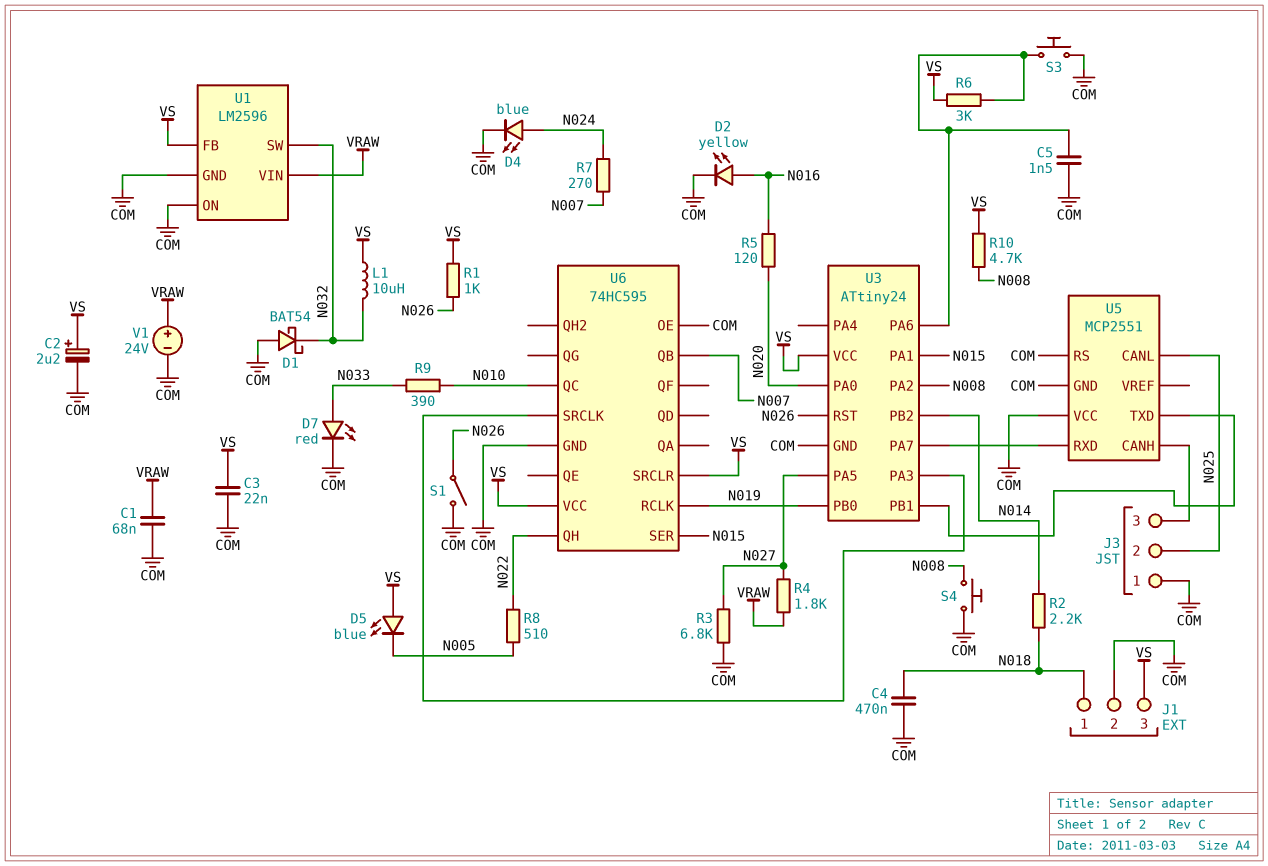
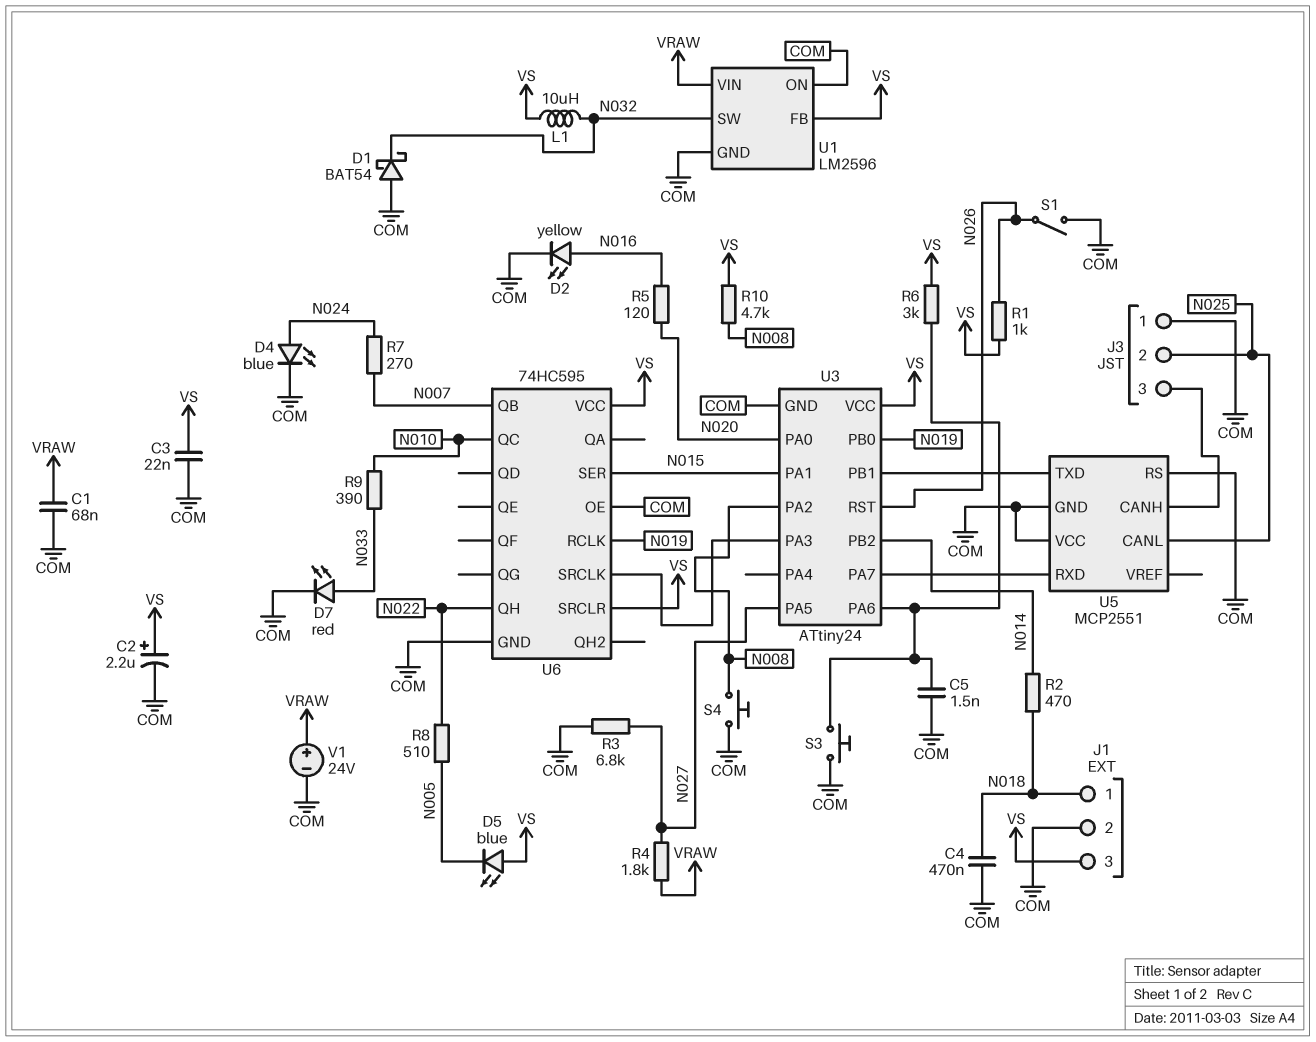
R2: 2.2k (N014, N018) -> 470 (N014, N018)

